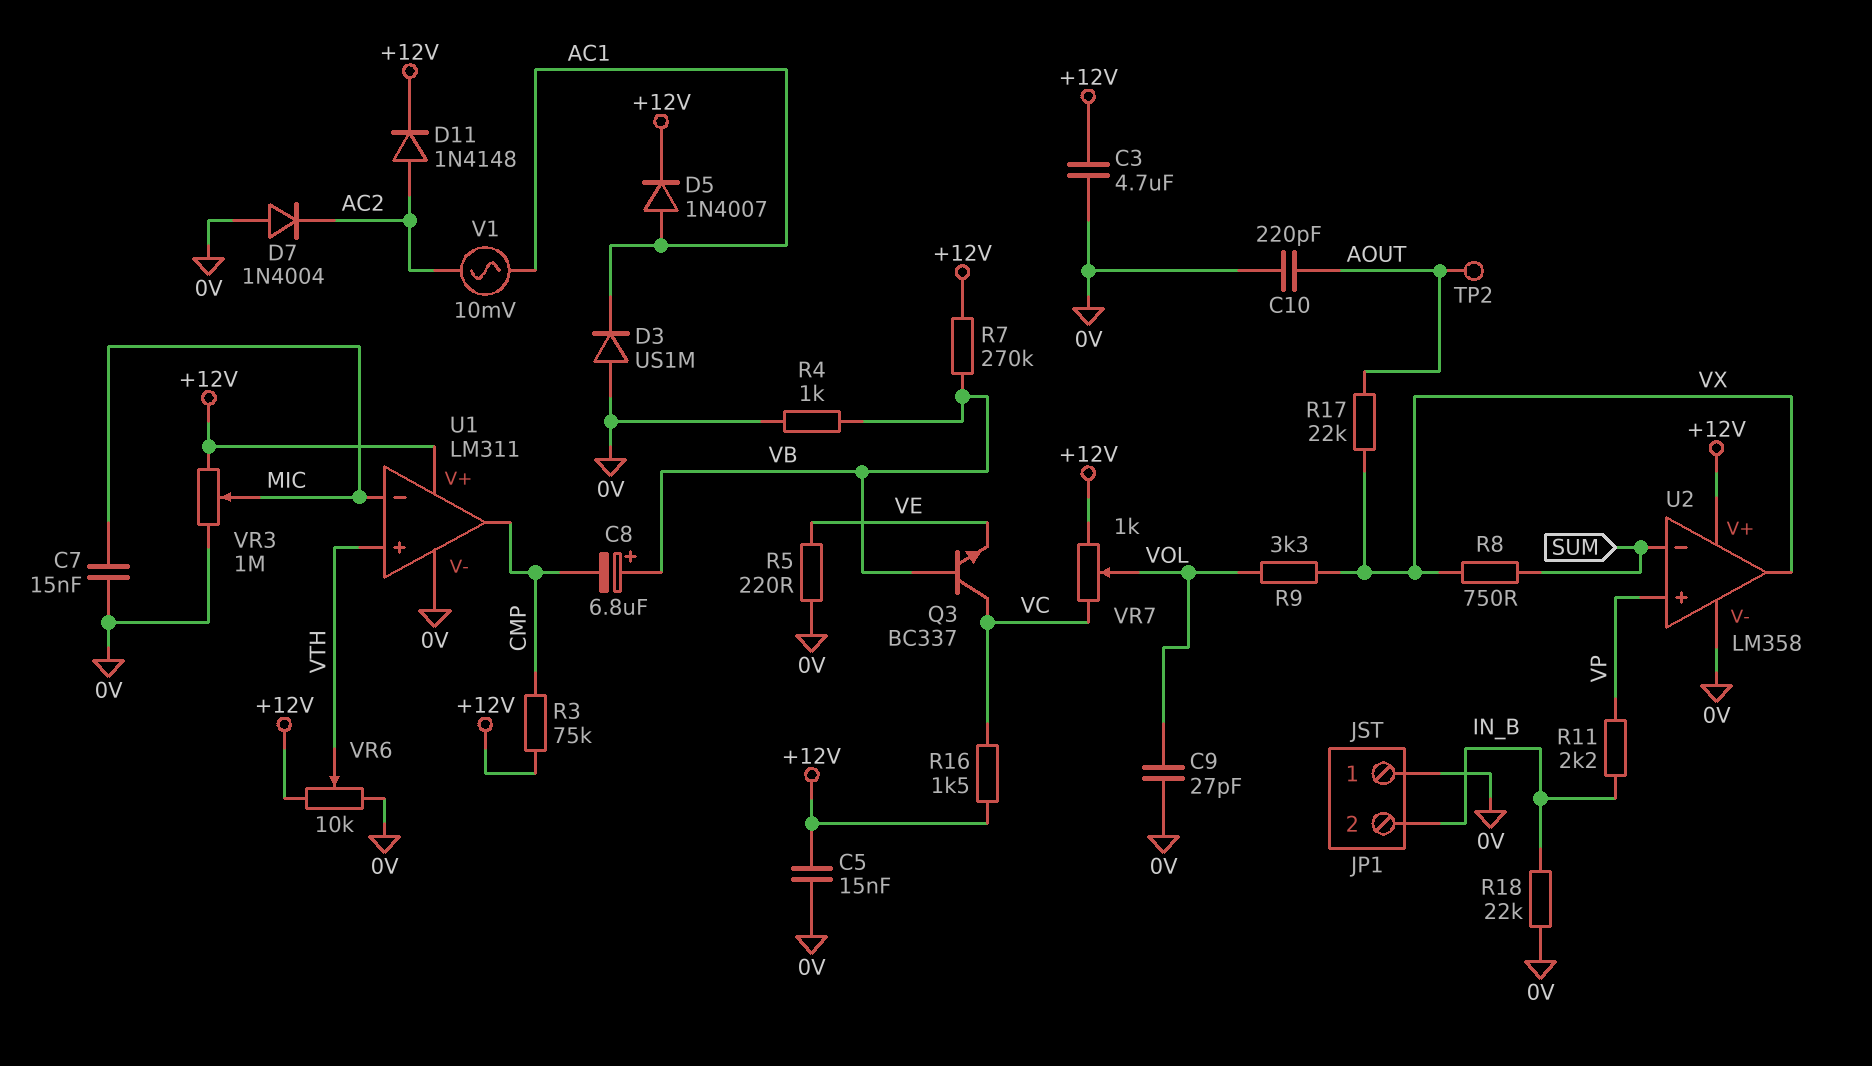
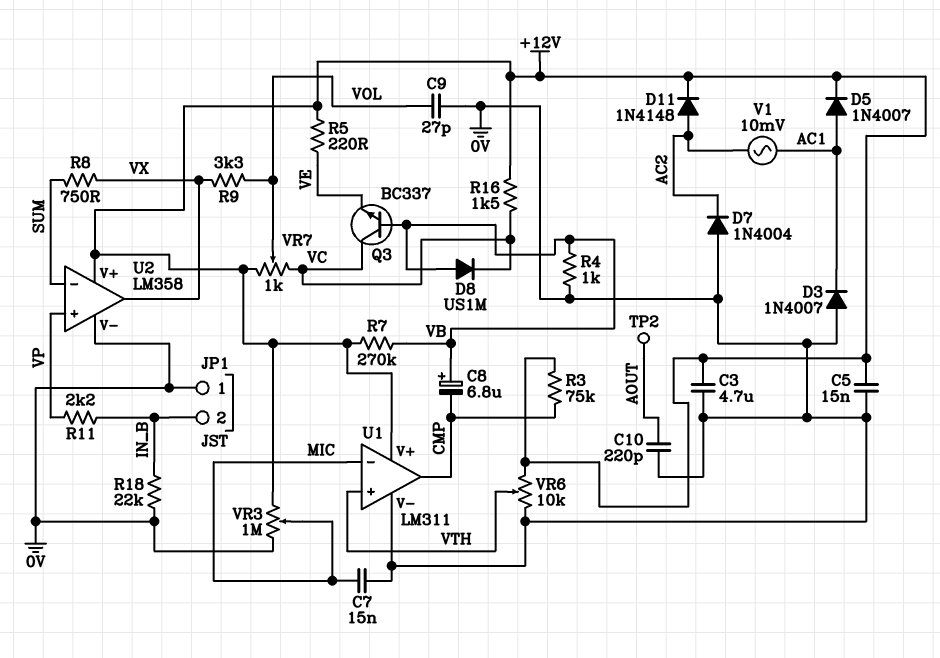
D3: diode US1M (A 0V, K AC1) -> diode 1N4007 (A 0V, K AC1)
D8: none -> diode US1M (A VB, K VC)
R5: 220 (0V, VE) -> 220 (+12V, VE)
R17: 22k (AOUT, VX) -> none

